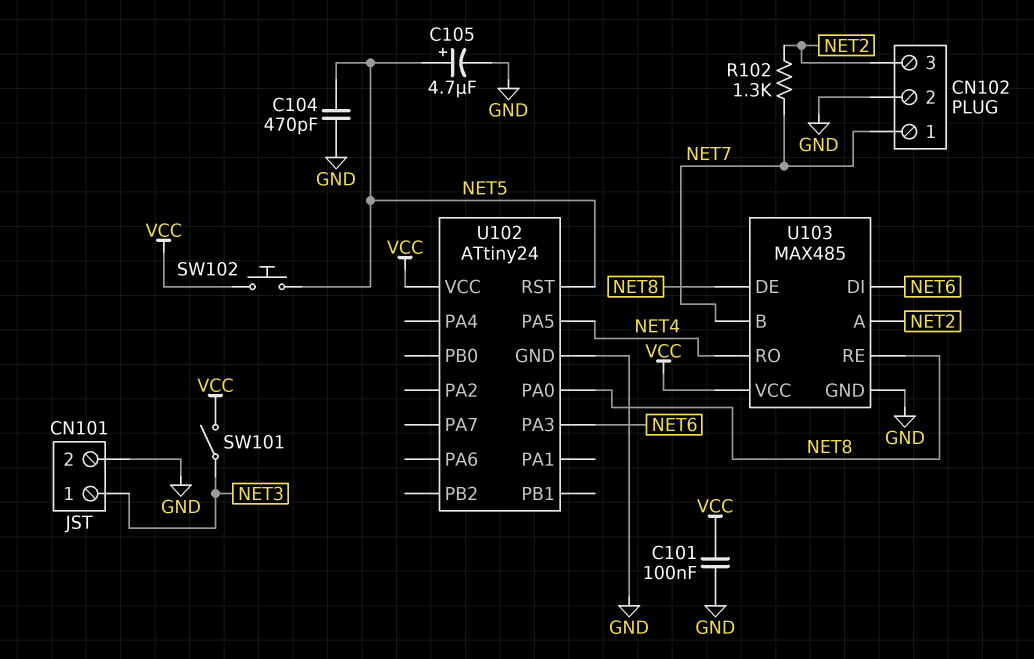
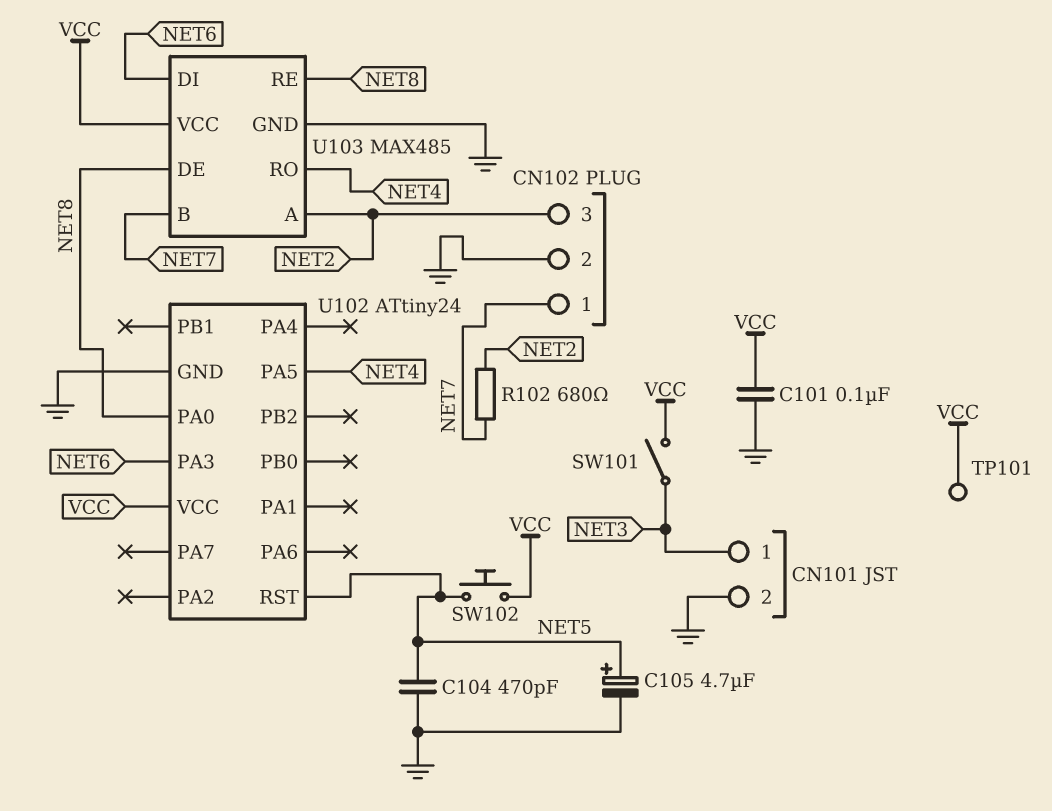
R102: 1.3k (NET2, NET7) -> 680 (NET2, NET7)
TP101: none -> test point (VCC)

